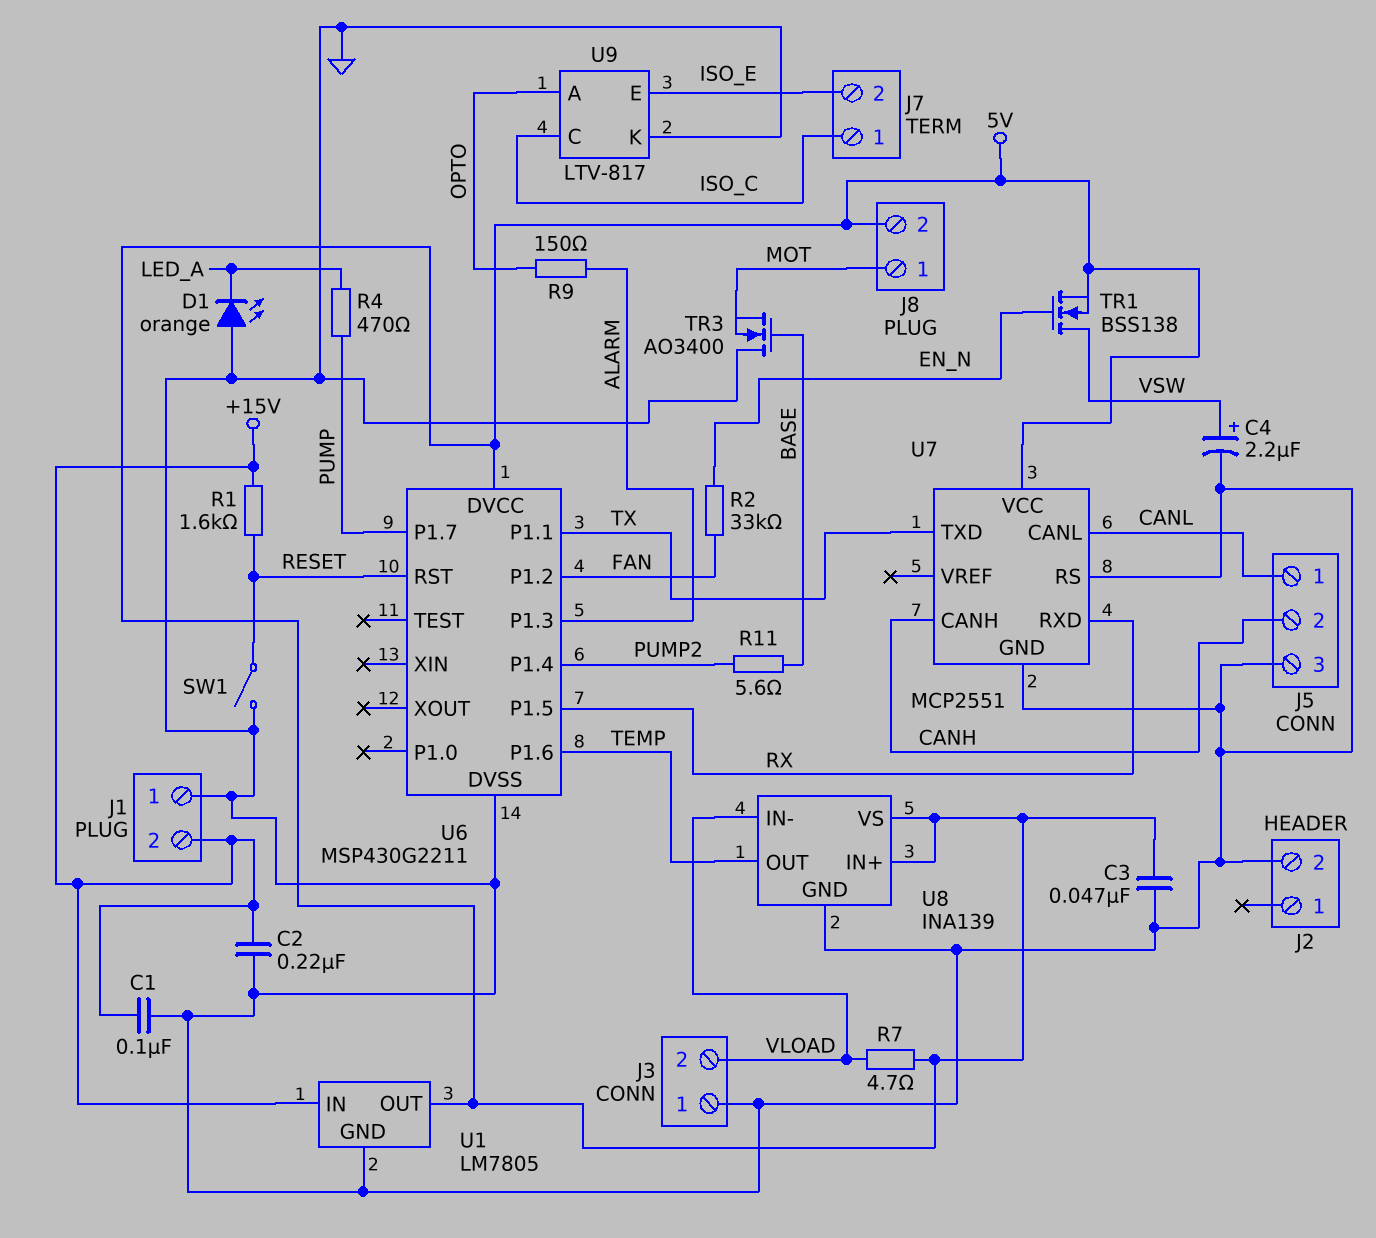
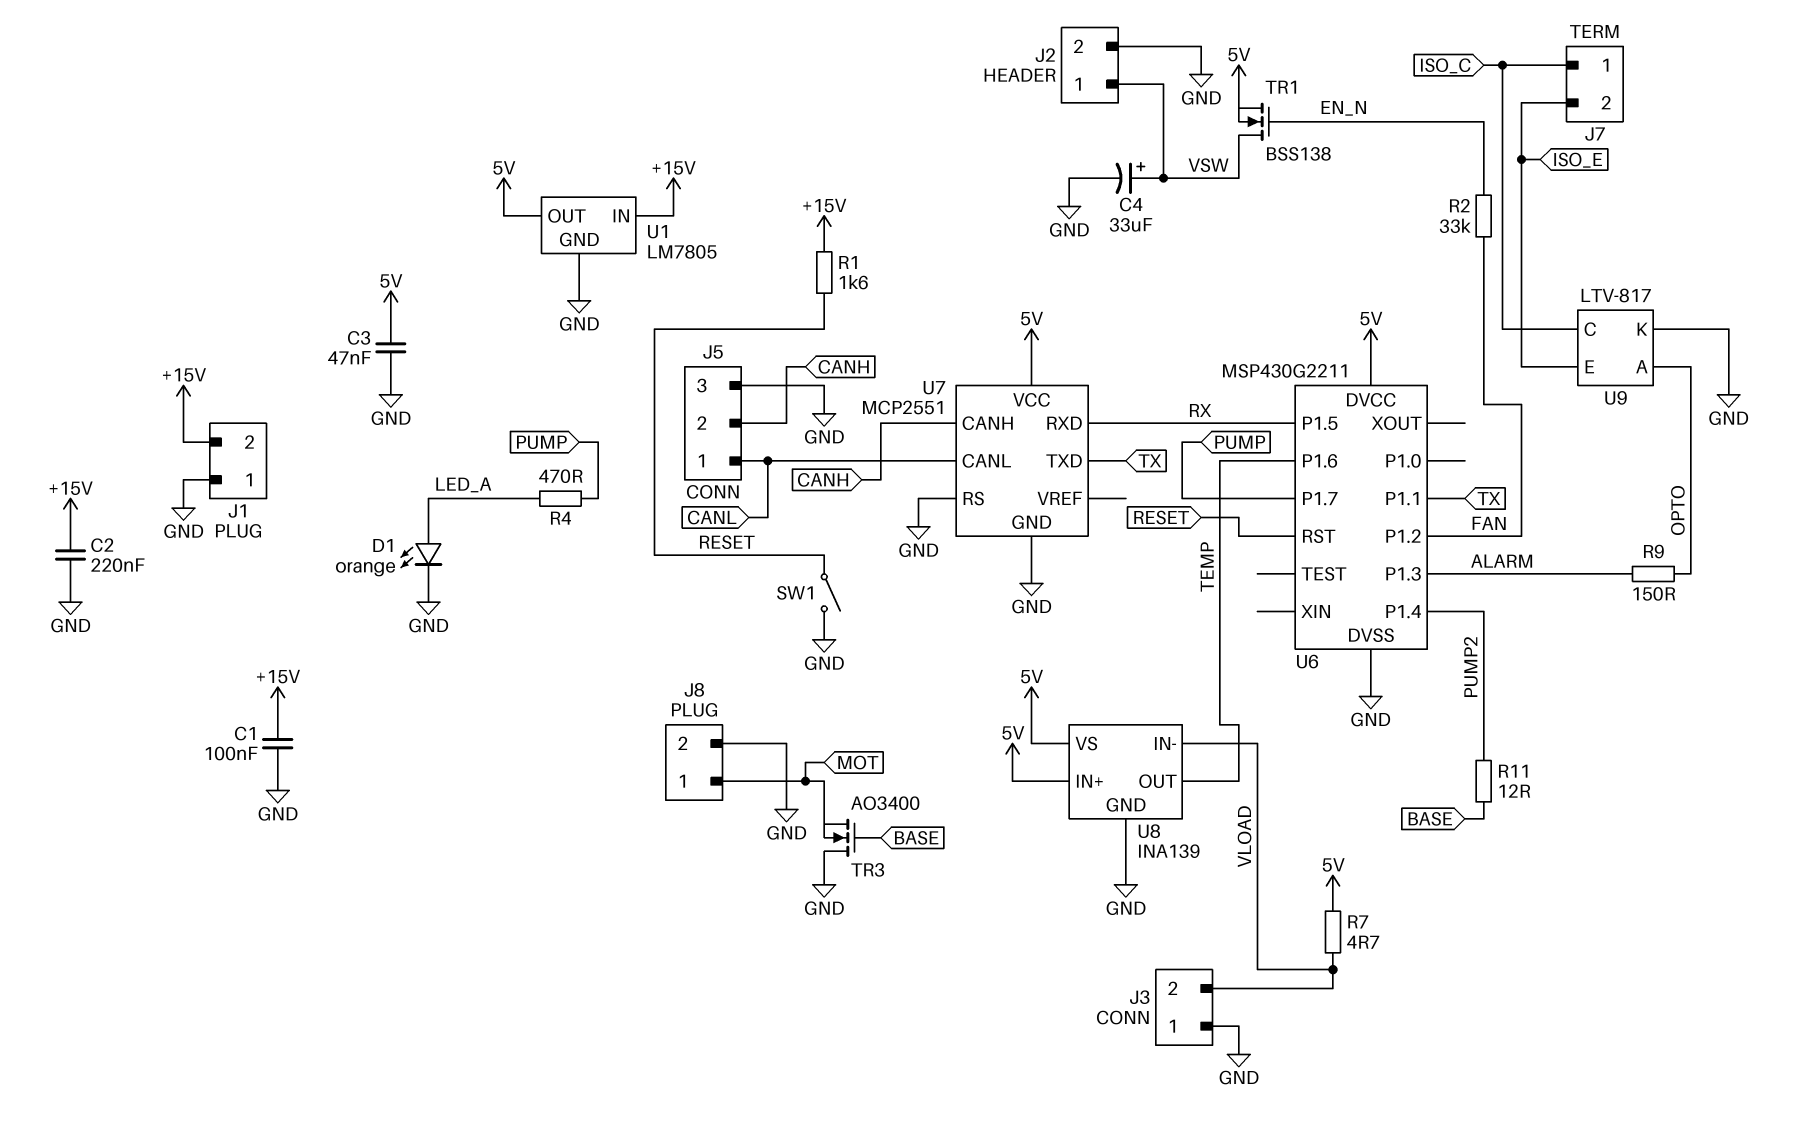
C4: 2.2uF (plus VSW, minus GND) -> 33uF (plus VSW, minus GND)
D1: LED orange (A GND, K LED_A) -> LED orange (A LED_A, K GND)
J2 pin 1: none -> VSW
J8 pin 2: 5V -> GND
R11: 5.6 (BASE, PUMP2) -> 12 (BASE, PUMP2)

